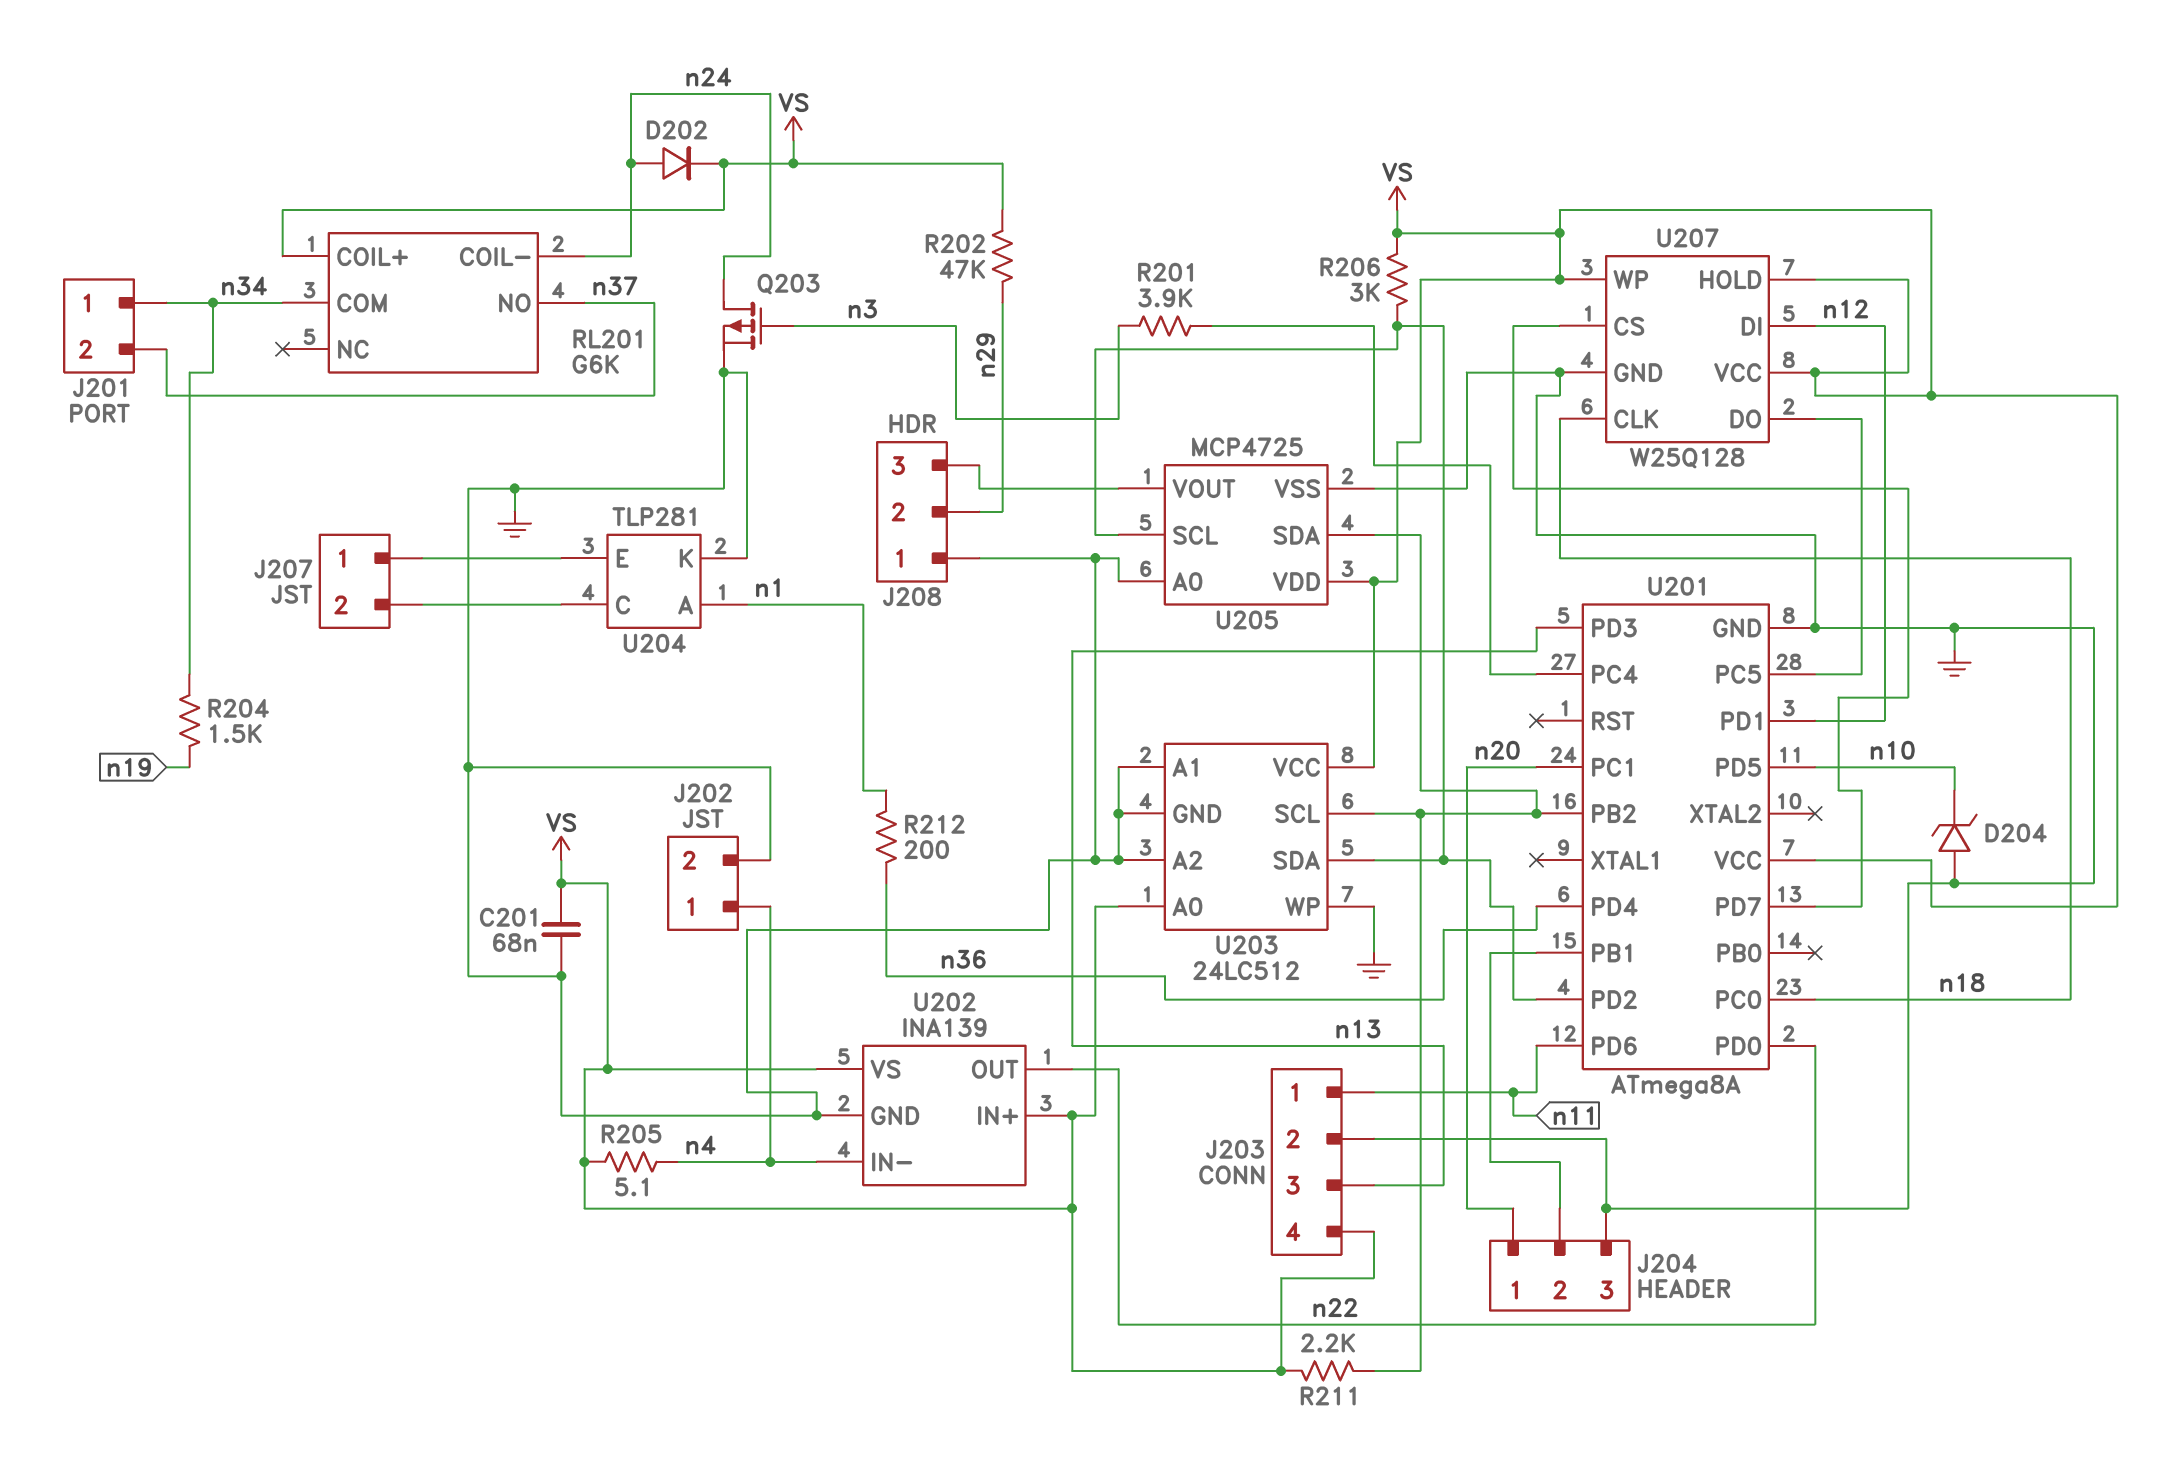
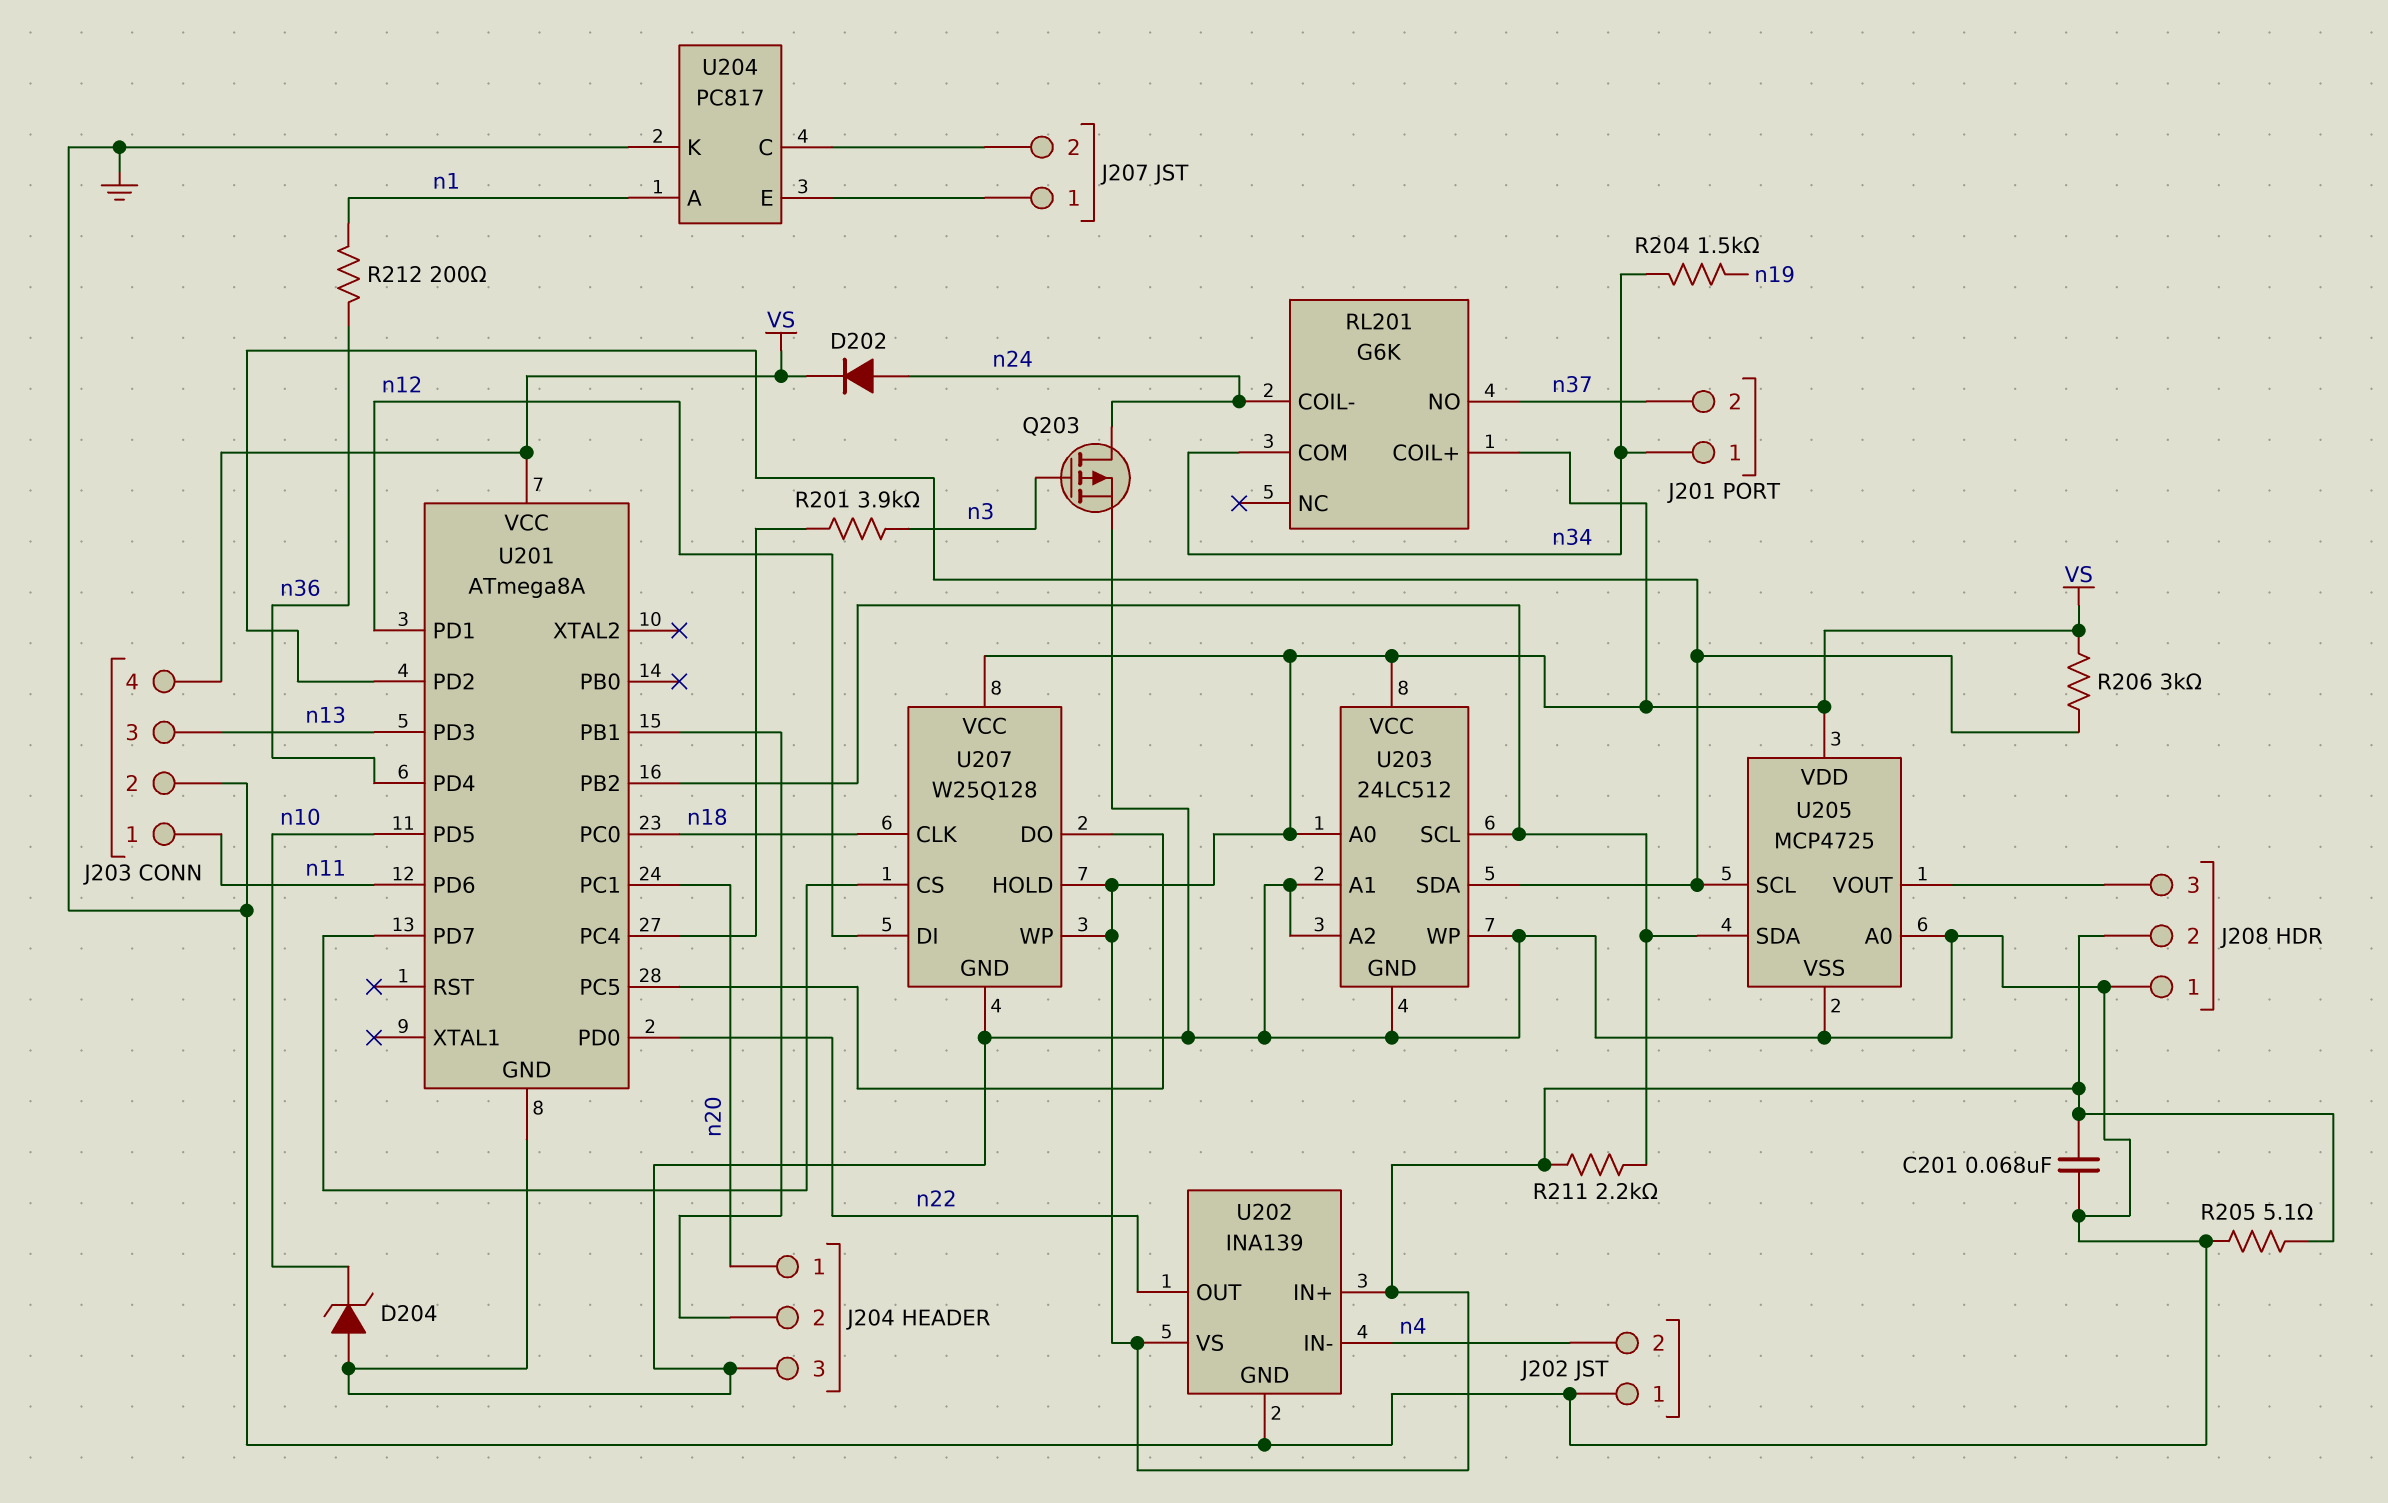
J202 pin 1: n4 -> GND
J202 pin 2: GND -> n4
J208 pin 2: n29 -> VS
R202: 47k (VS, n29) -> none
R205: 5.1 (VS, n4) -> 5.1 (GND, VS)
U204: TLP281 -> PC817

